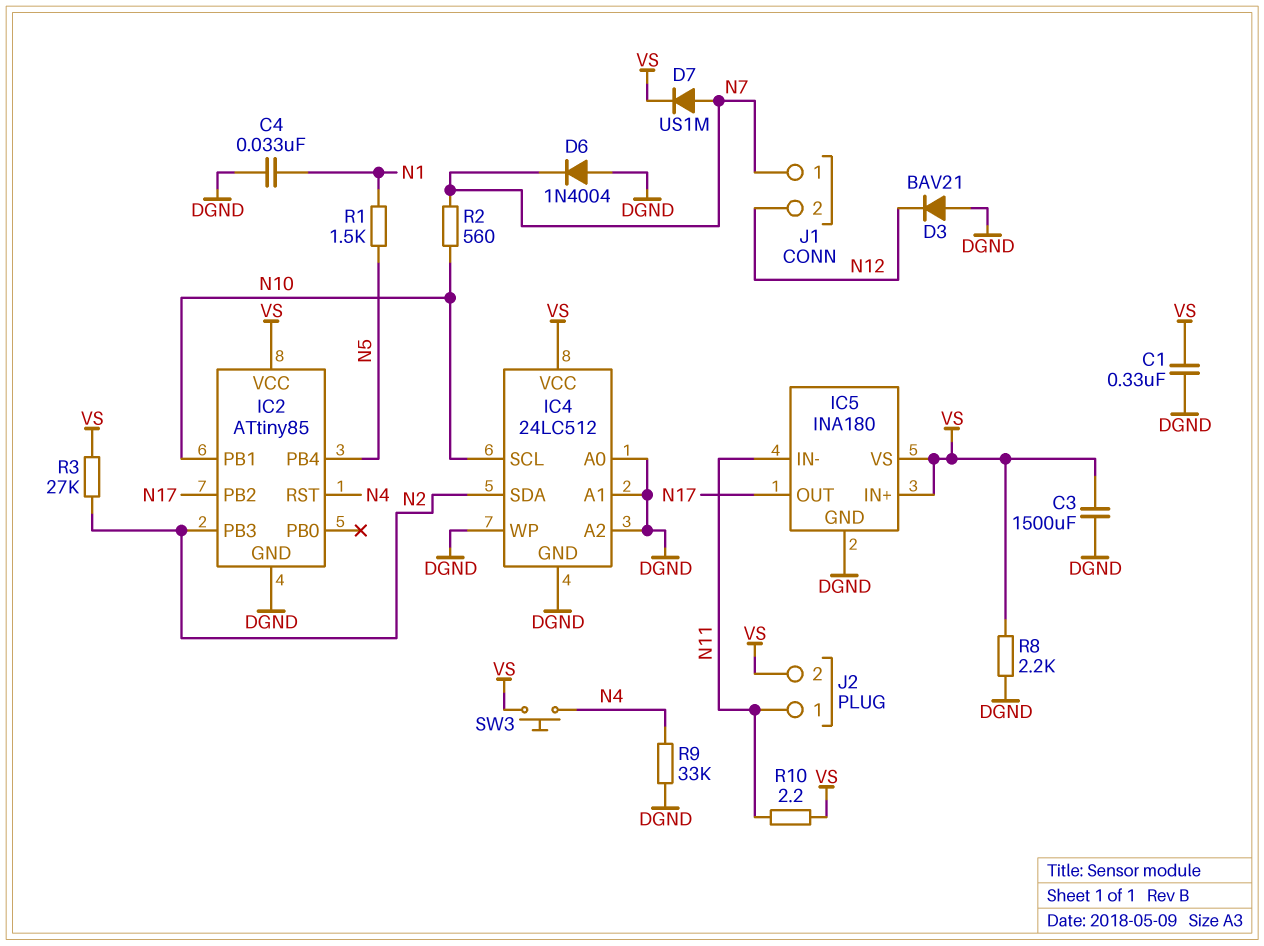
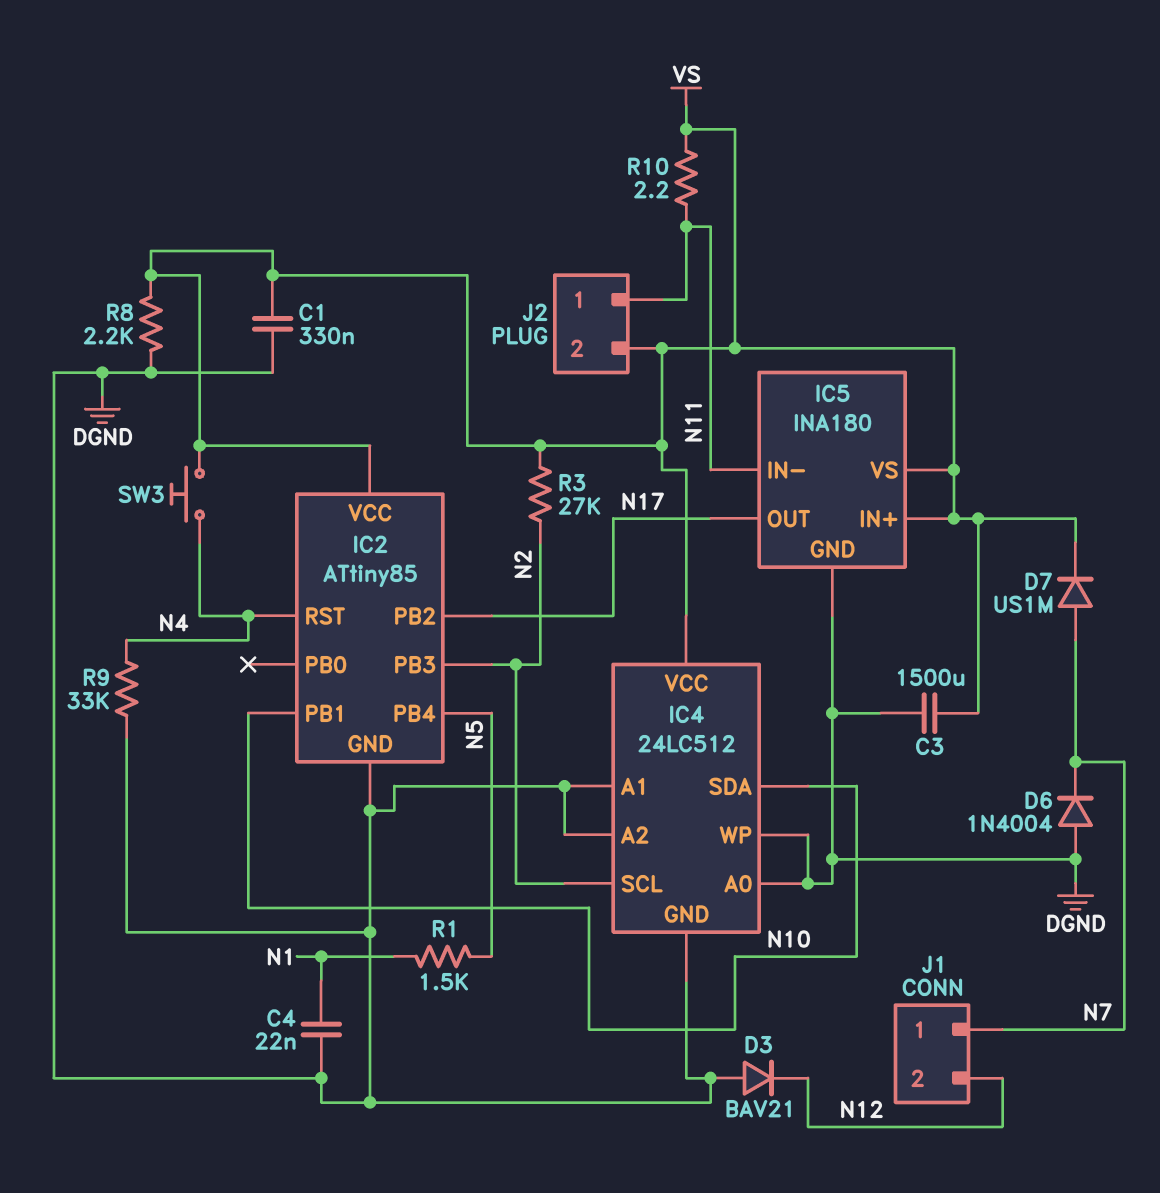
C4: 33nF (DGND, N1) -> 22nF (DGND, N1)
IC4 pin SCL: N10 -> N2
IC4 pin SDA: N2 -> N10
R2: 560 (N7, N10) -> none

